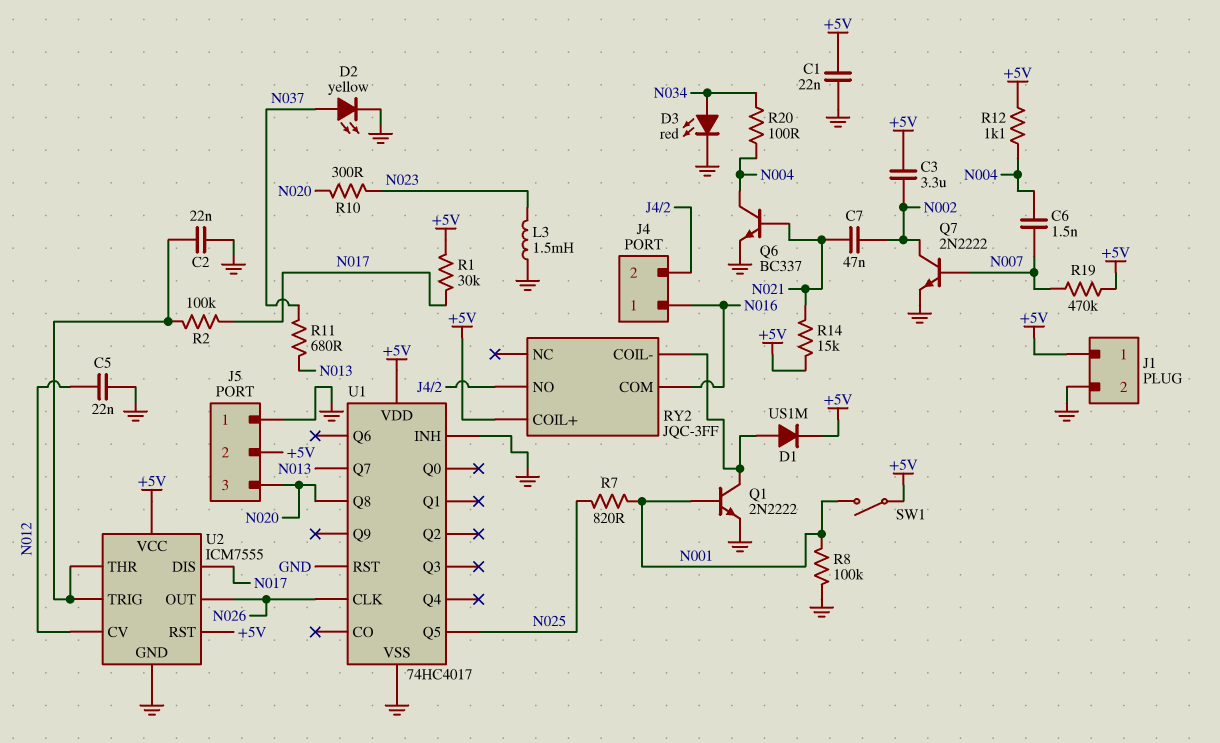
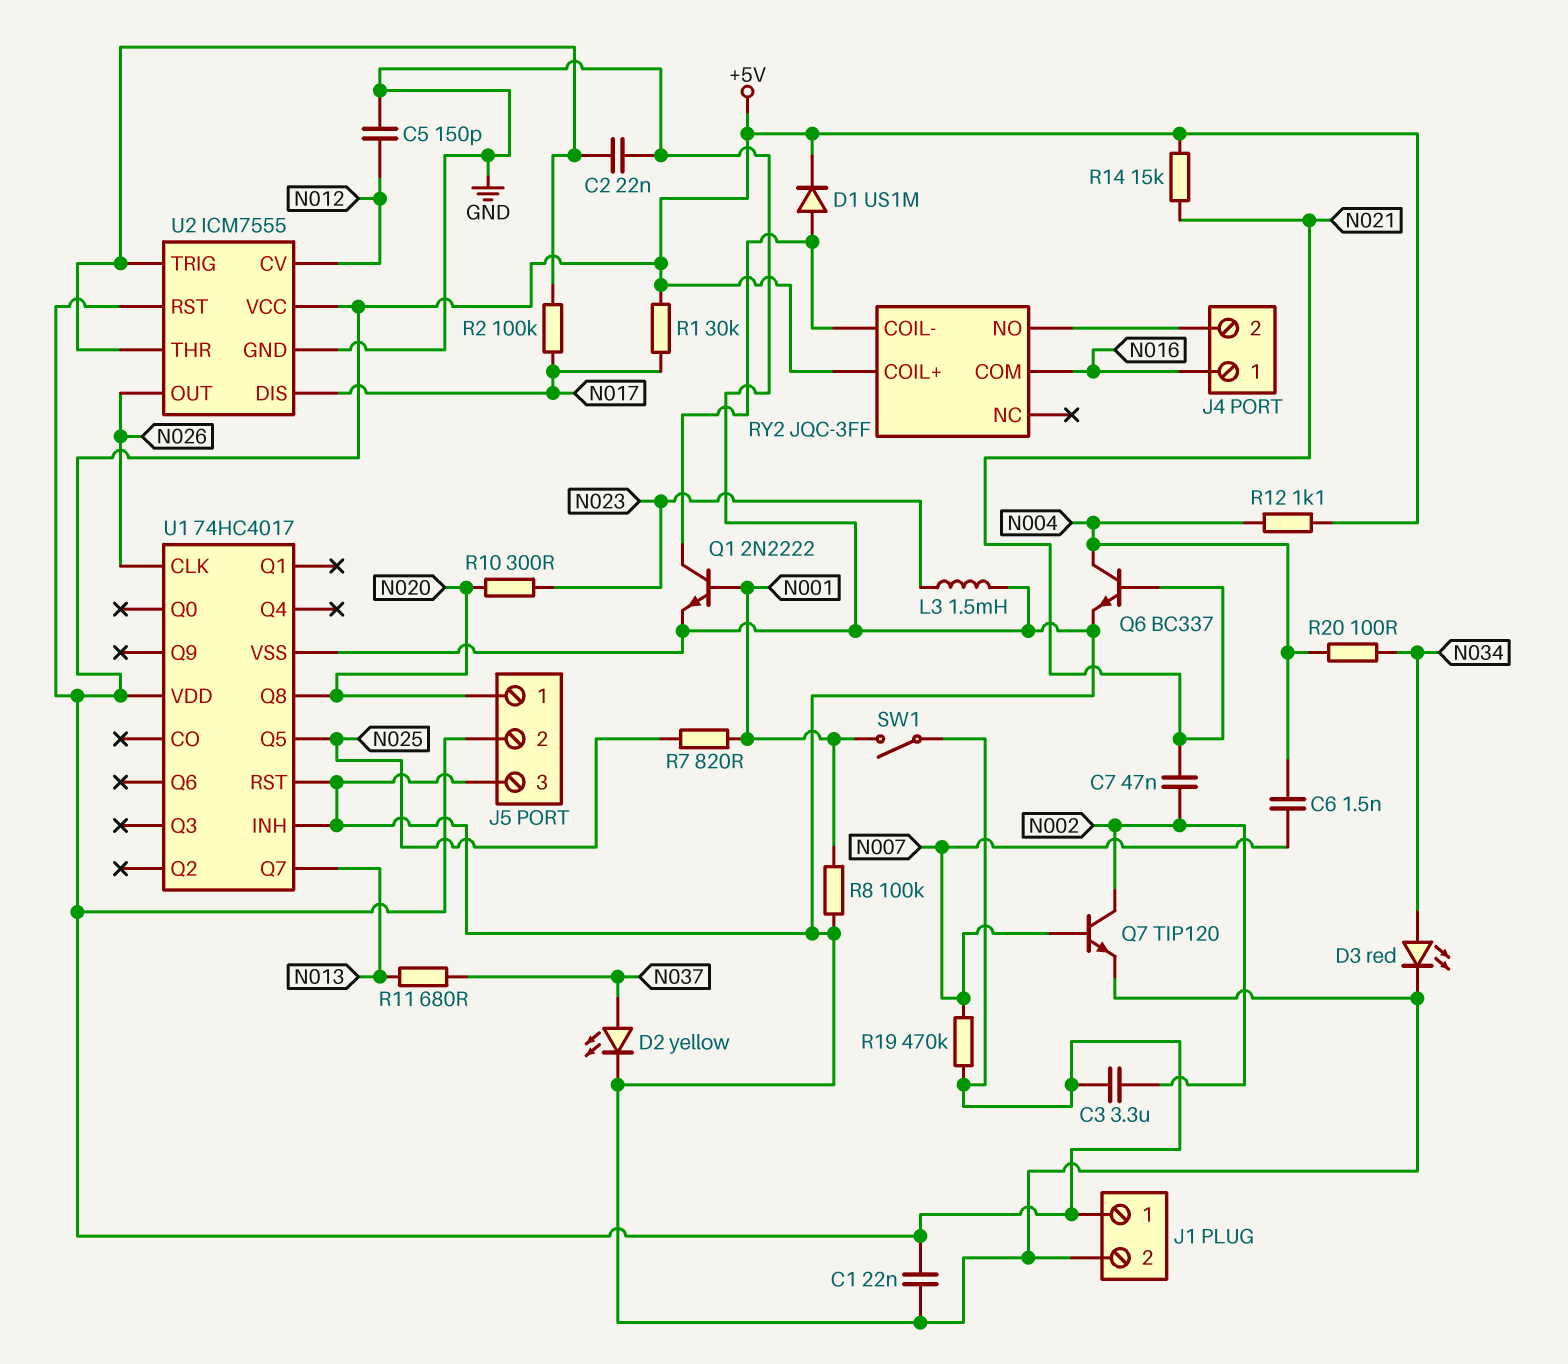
C5: 22nF (GND, N012) -> 150pF (GND, N012)
J5 pin 1: GND -> N020
J5 pin 3: N020 -> GND
Q7: NPN 2N2222 (B N007, C N002, E GND) -> NPN TIP120 (B N007, C N002, E GND)

